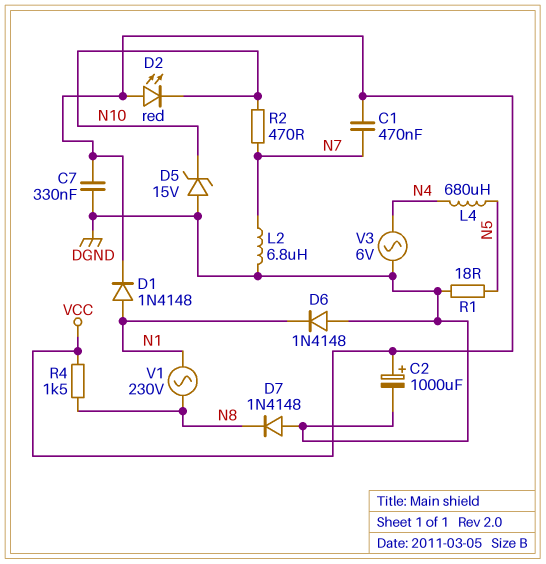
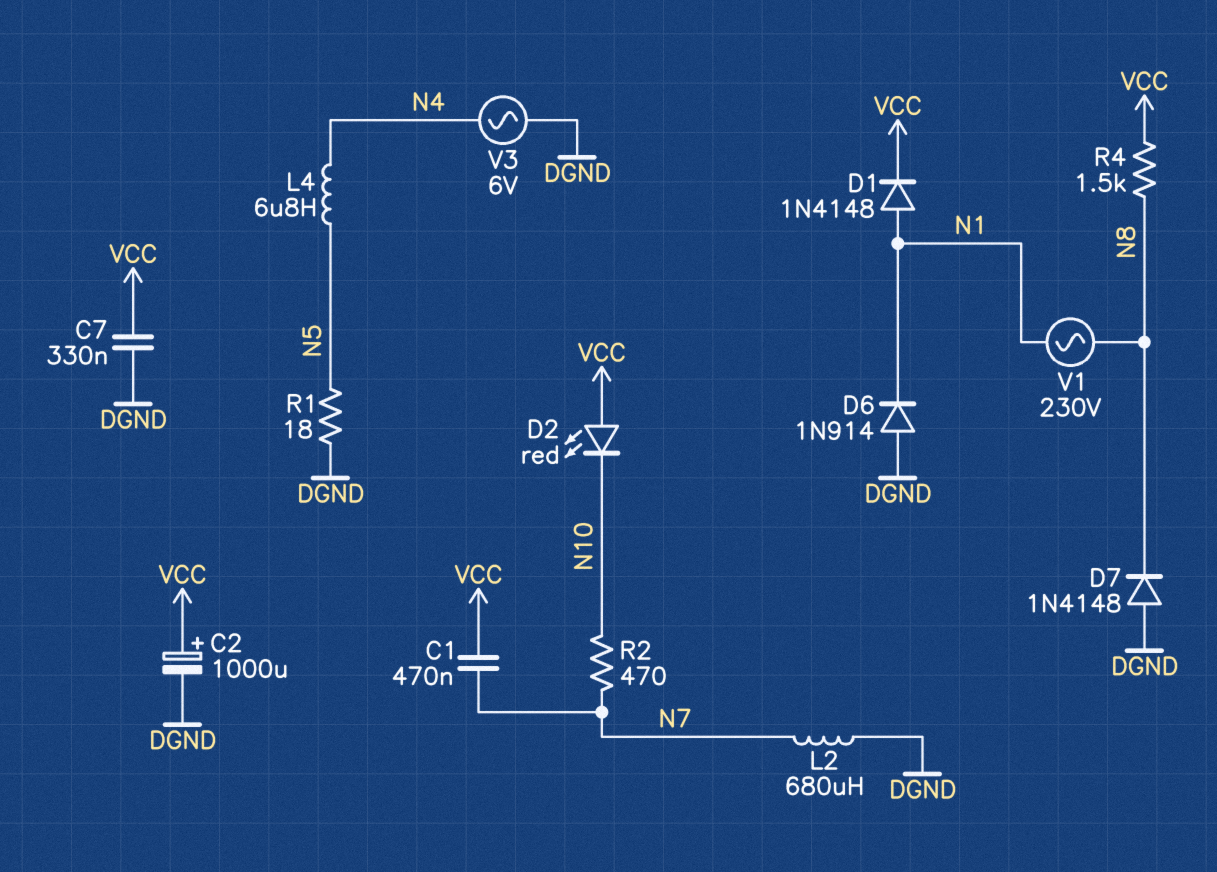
D5: zener 15V (A DGND, K N10) -> none
D6: diode 1N4148 (A DGND, K N1) -> diode 1N914 (A DGND, K N1)
L2: 6.8uH (DGND, N7) -> 680uH (DGND, N7)
L4: 680uH (N4, N5) -> 6.8uH (N4, N5)

